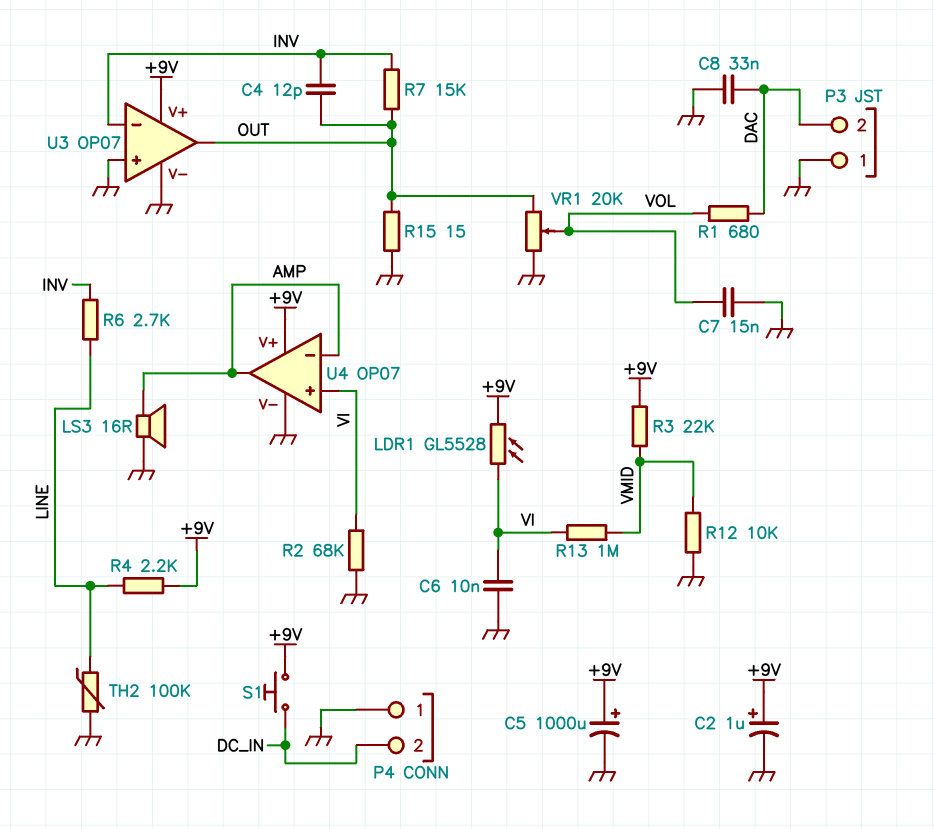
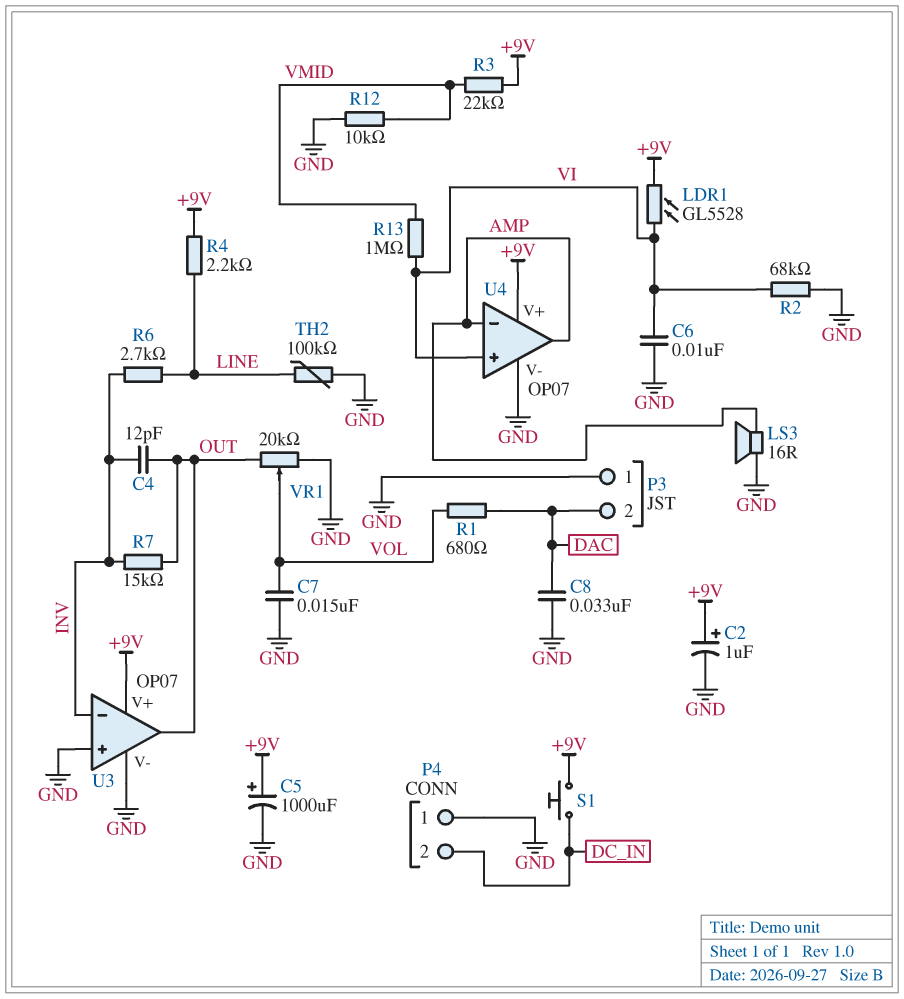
R15: 15 (GND, OUT) -> none

